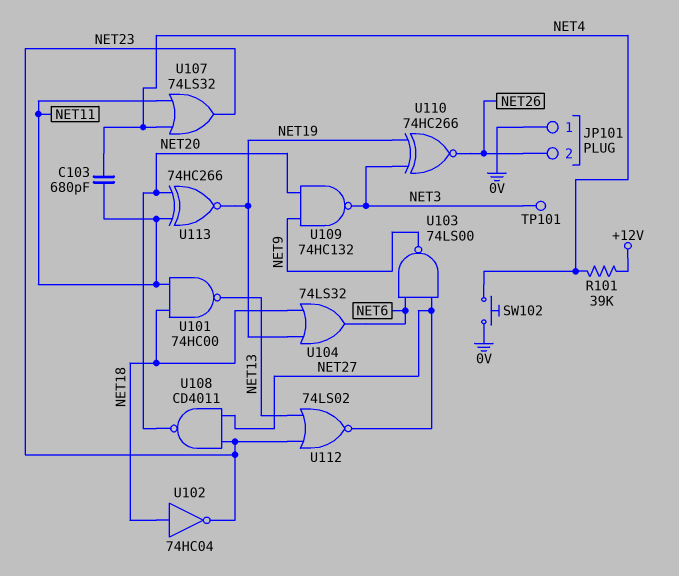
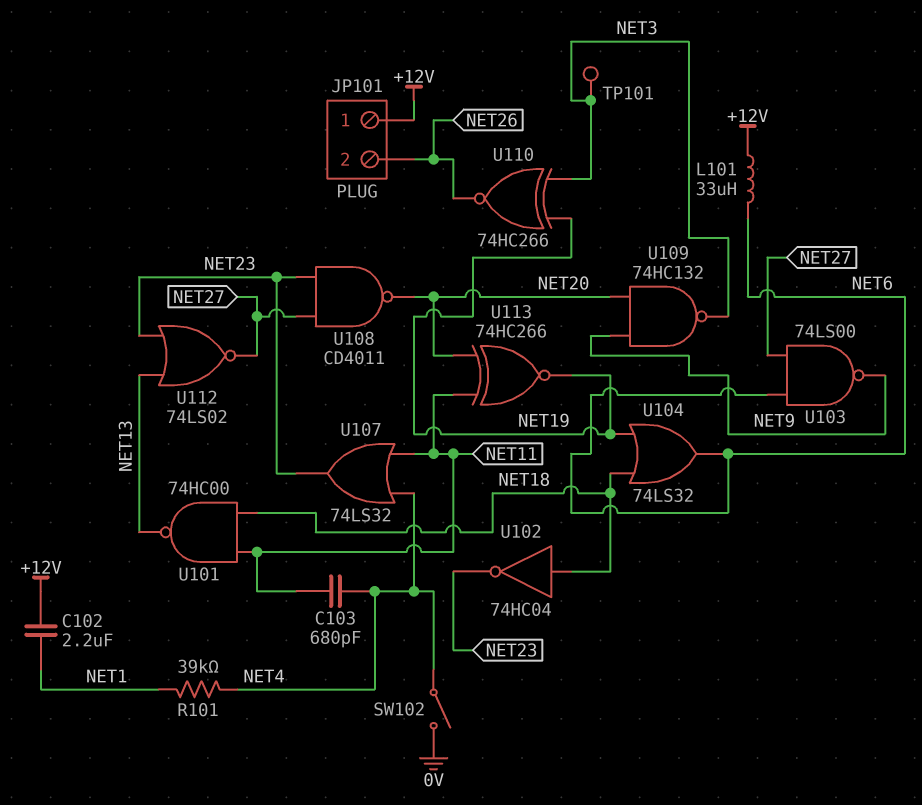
C102: none -> 2.2uF (+12V, NET1)
JP101 pin 1: 0V -> +12V
L101: none -> 33uH (+12V, NET6)
R101: 39k (+12V, NET4) -> 39k (NET1, NET4)
SW102: button (0V, NET4) -> switch (0V, NET4)

